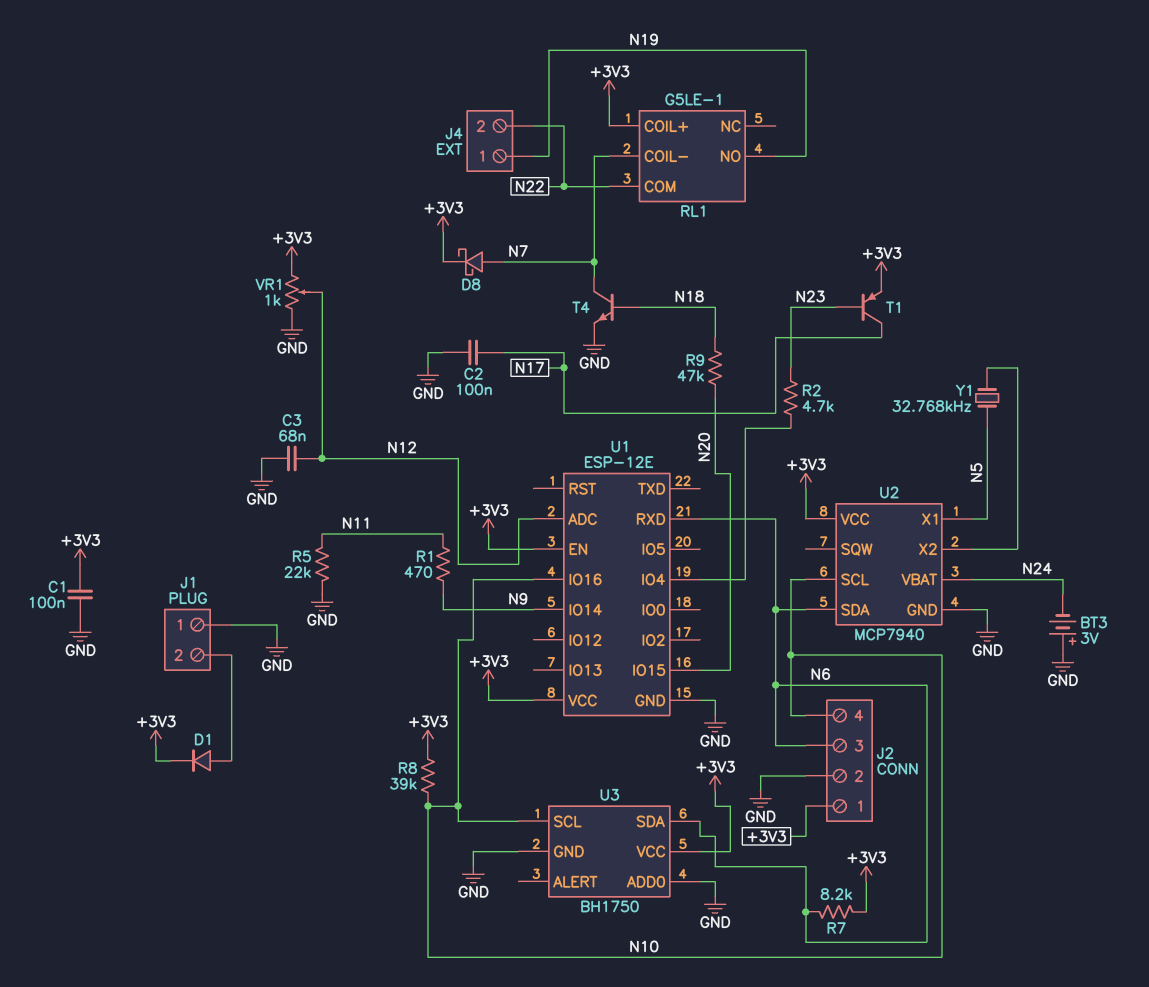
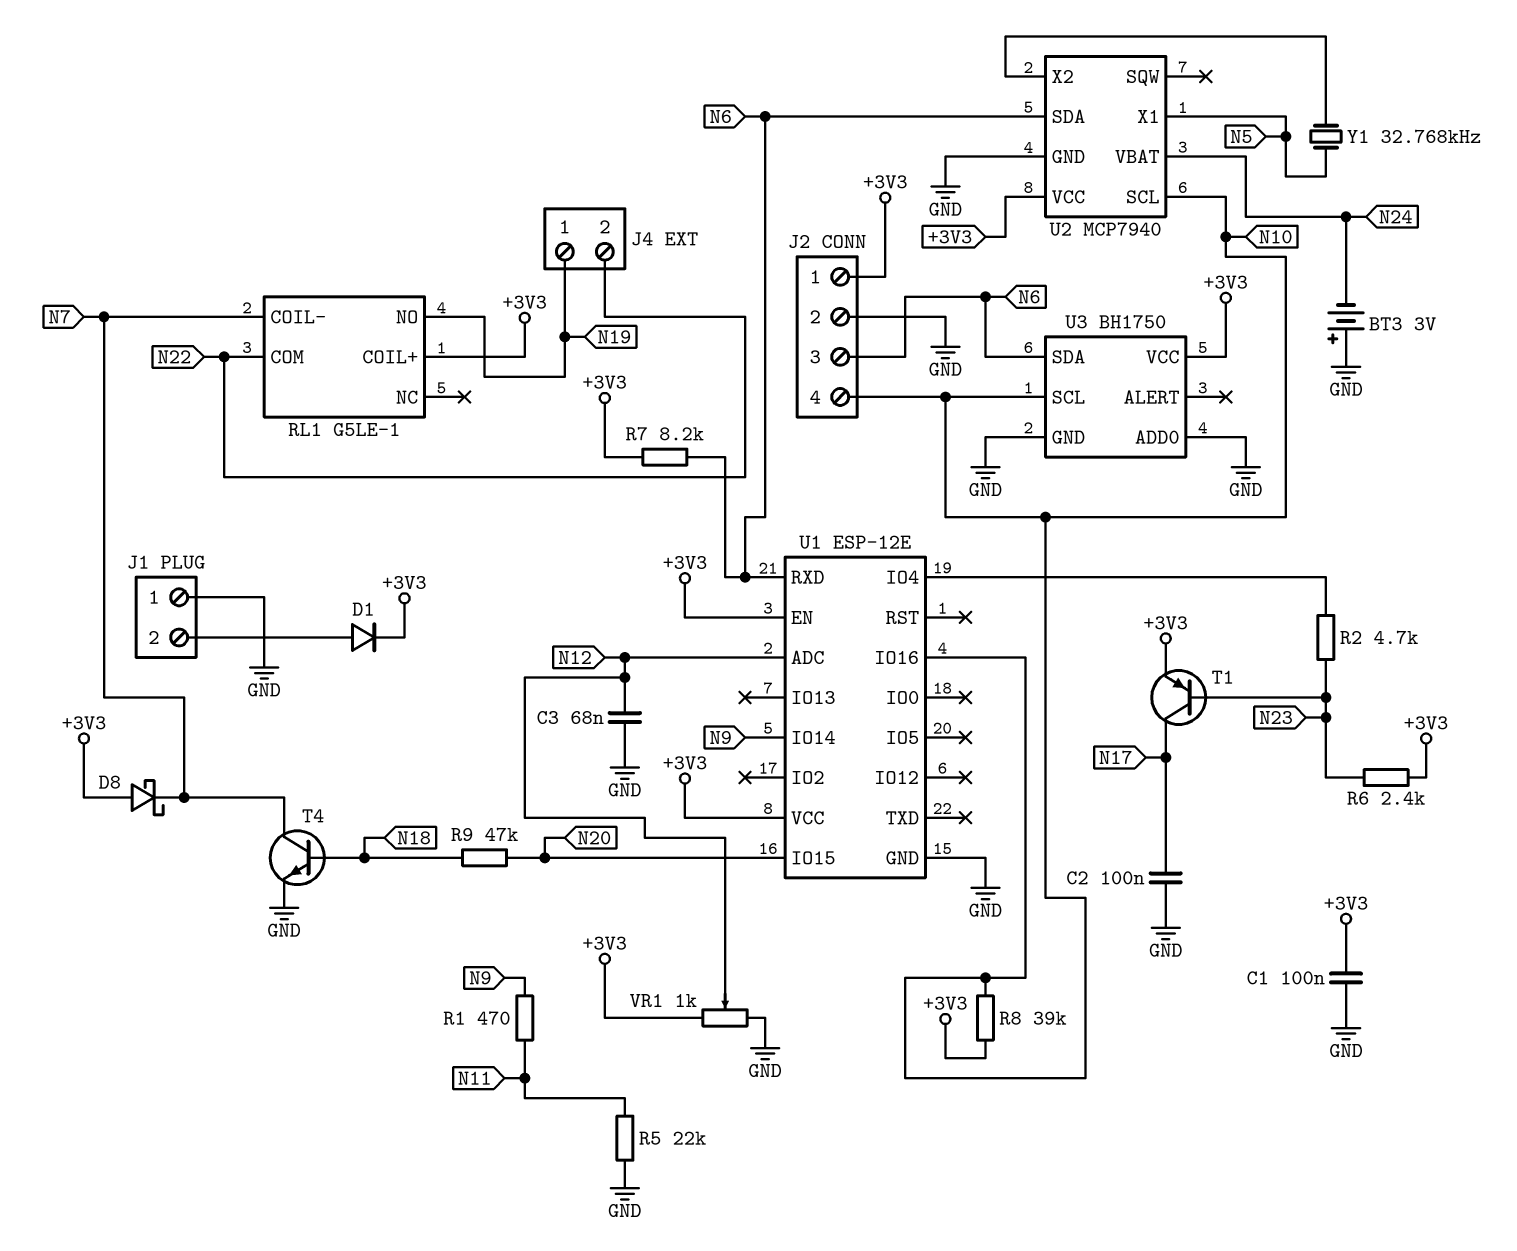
D8: schottky (A N7, K +3V3) -> schottky (A +3V3, K N7)
R6: none -> 2.4k (+3V3, N23)

